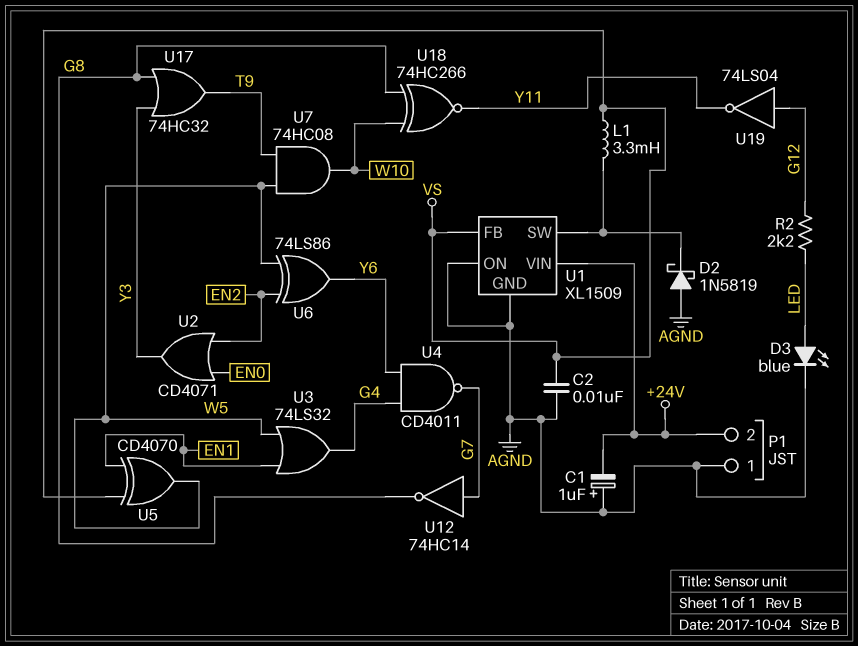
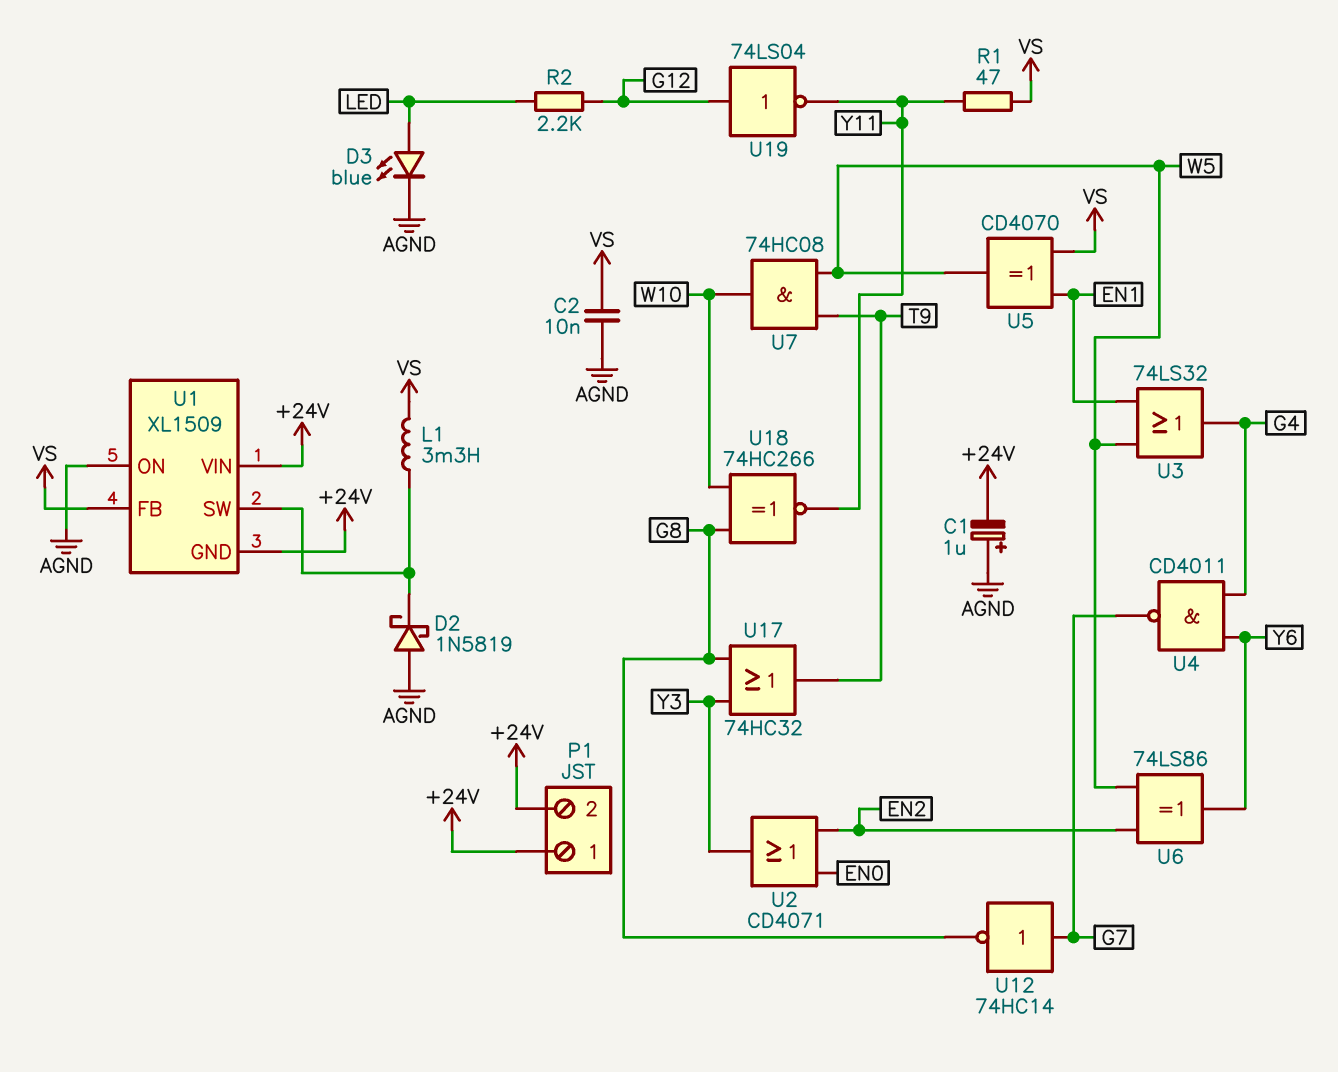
P1 pin 1: AGND -> +24V
R1: none -> 47 (VS, Y11)
U1 pin GND: AGND -> +24V

